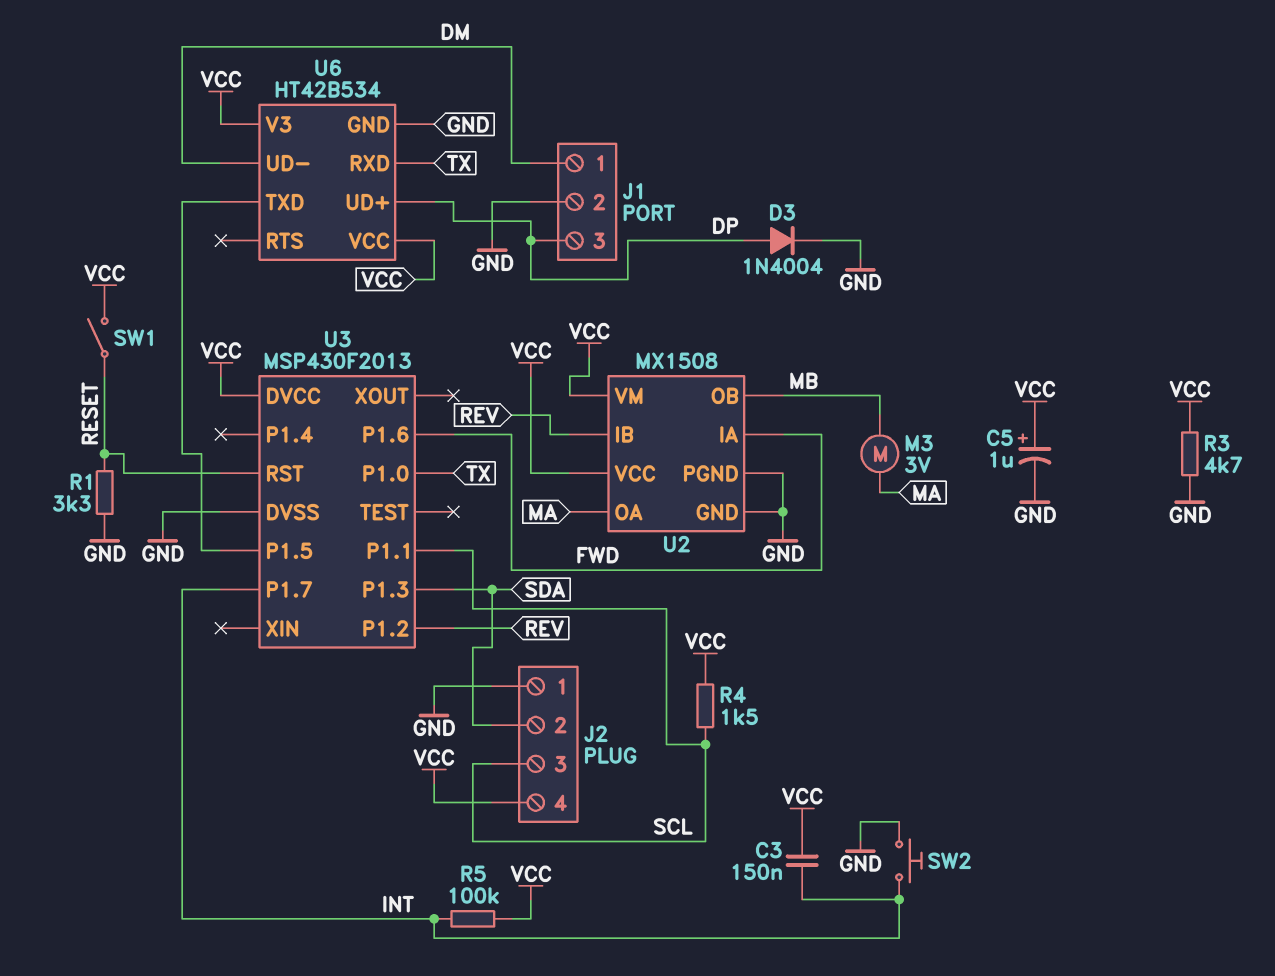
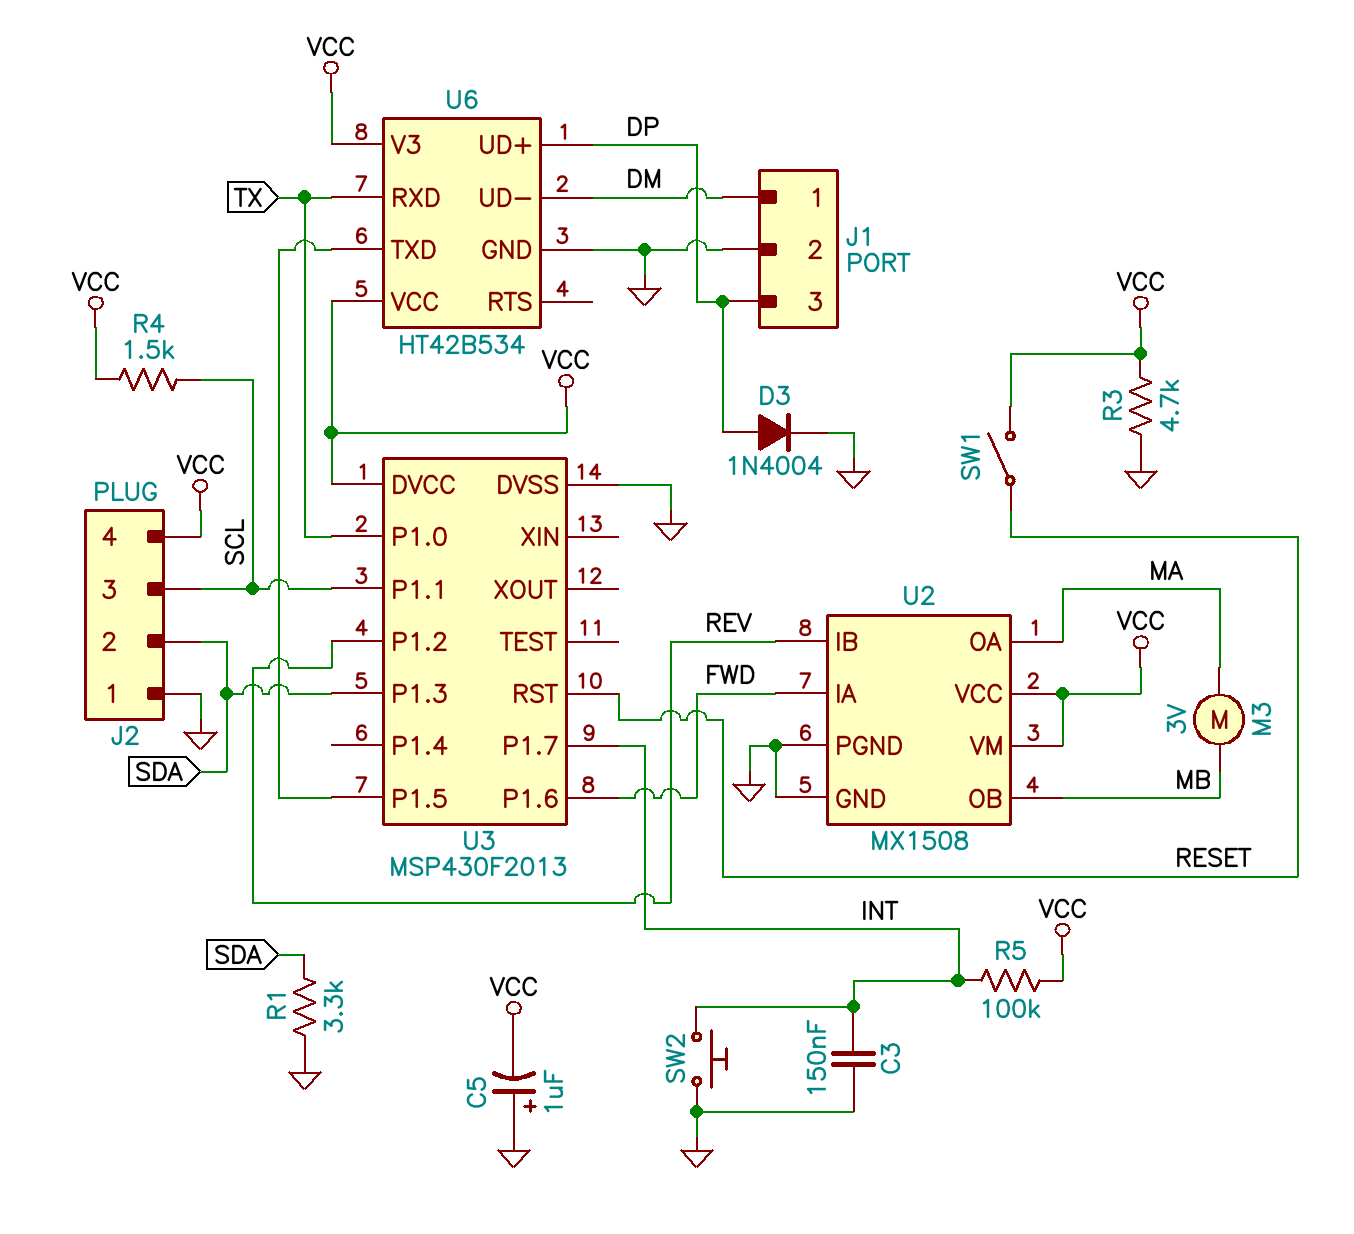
C3: 150nF (INT, VCC) -> 150nF (GND, INT)
C5: 1uF (plus VCC, minus GND) -> 1uF (plus GND, minus VCC)
R1: 3.3k (GND, RESET) -> 3.3k (GND, SDA)

